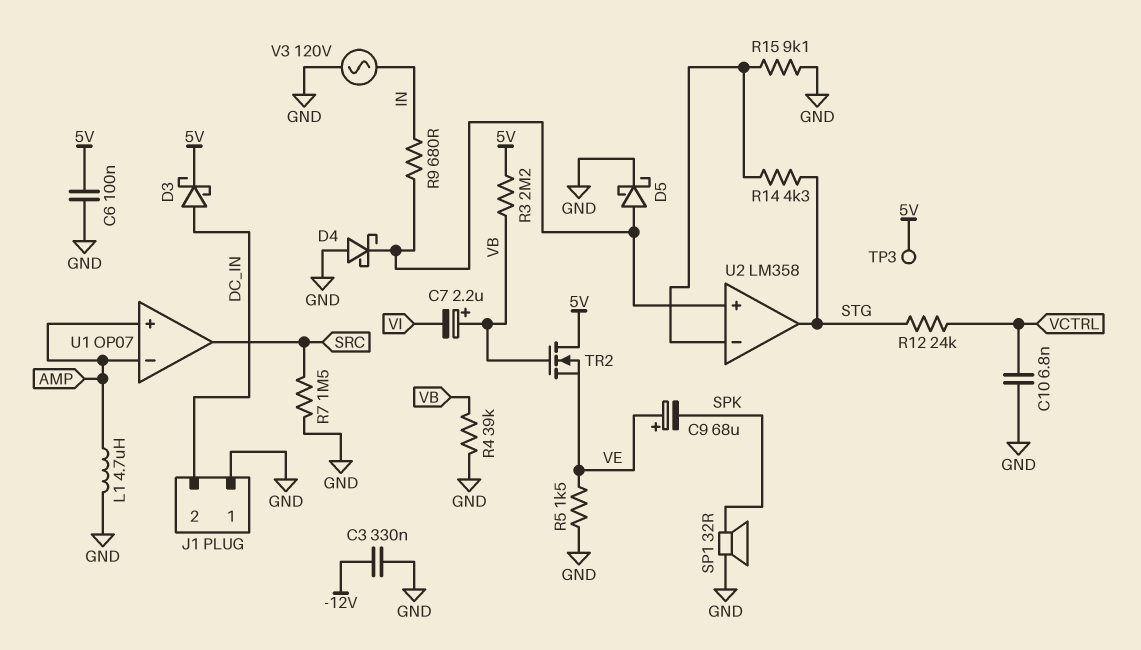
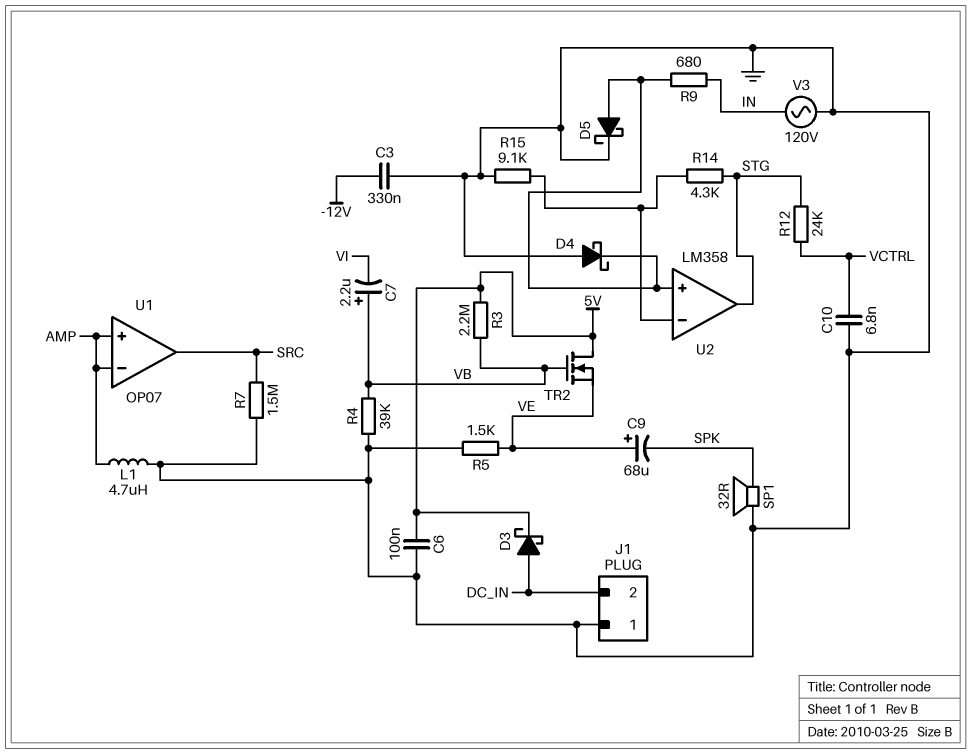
TP3: test point (5V) -> none

